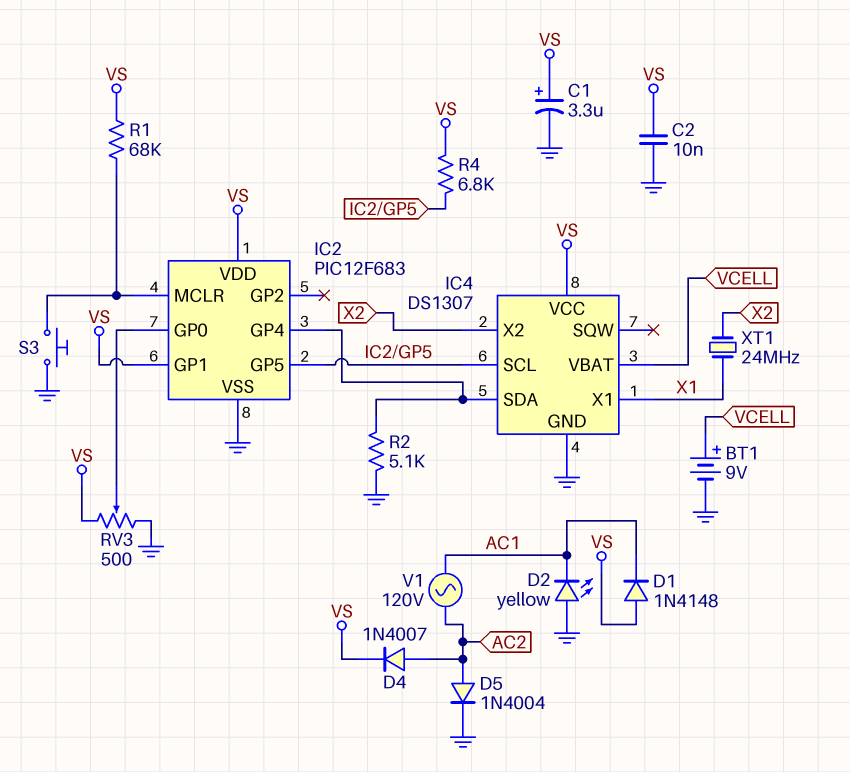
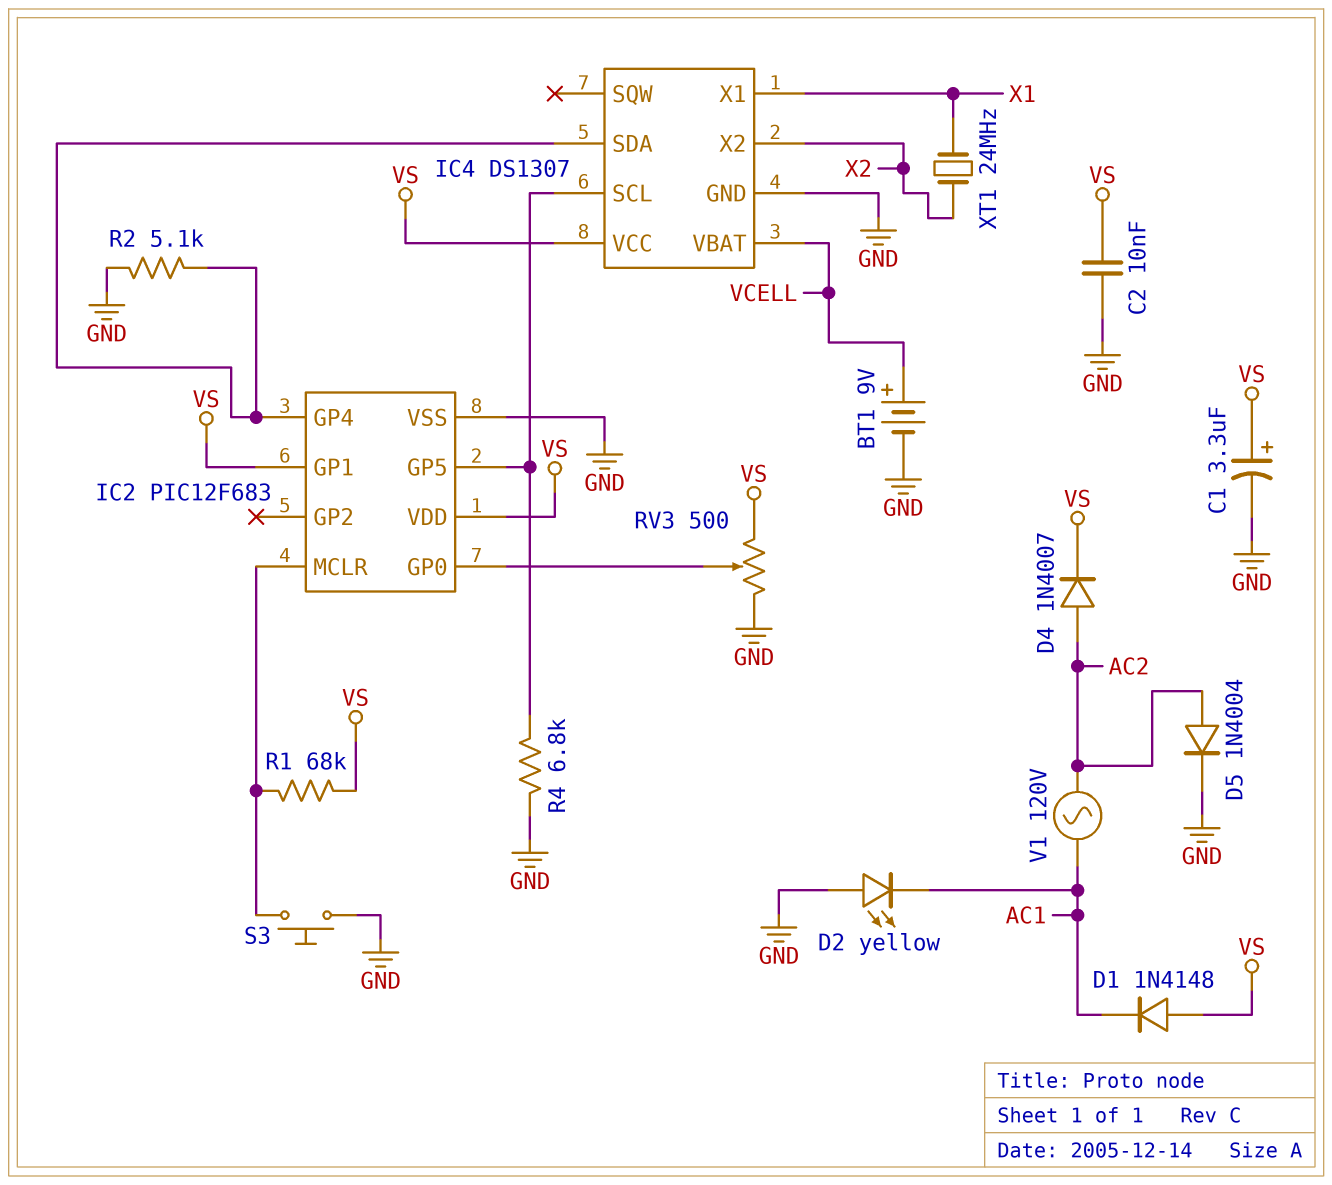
R4: 6.8k (IC2/GP5, VS) -> 6.8k (GND, IC2/GP5)

